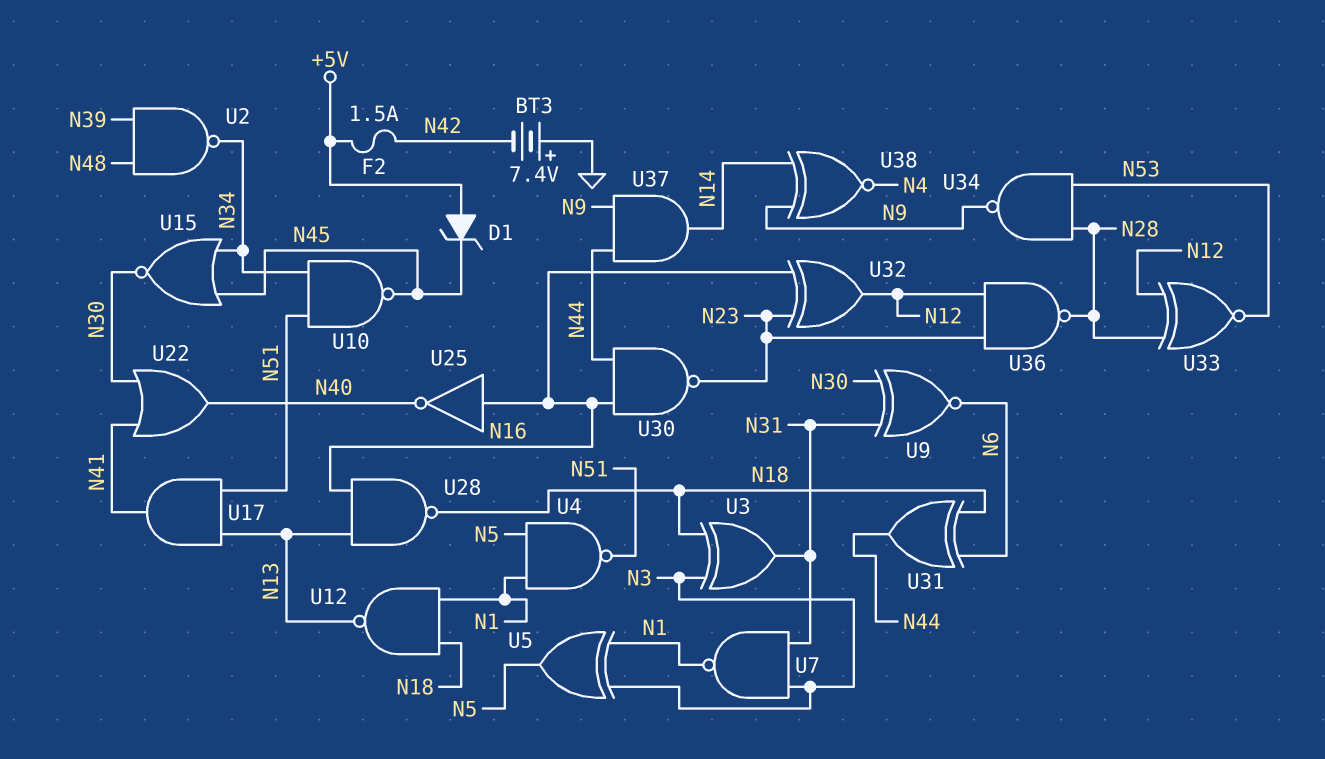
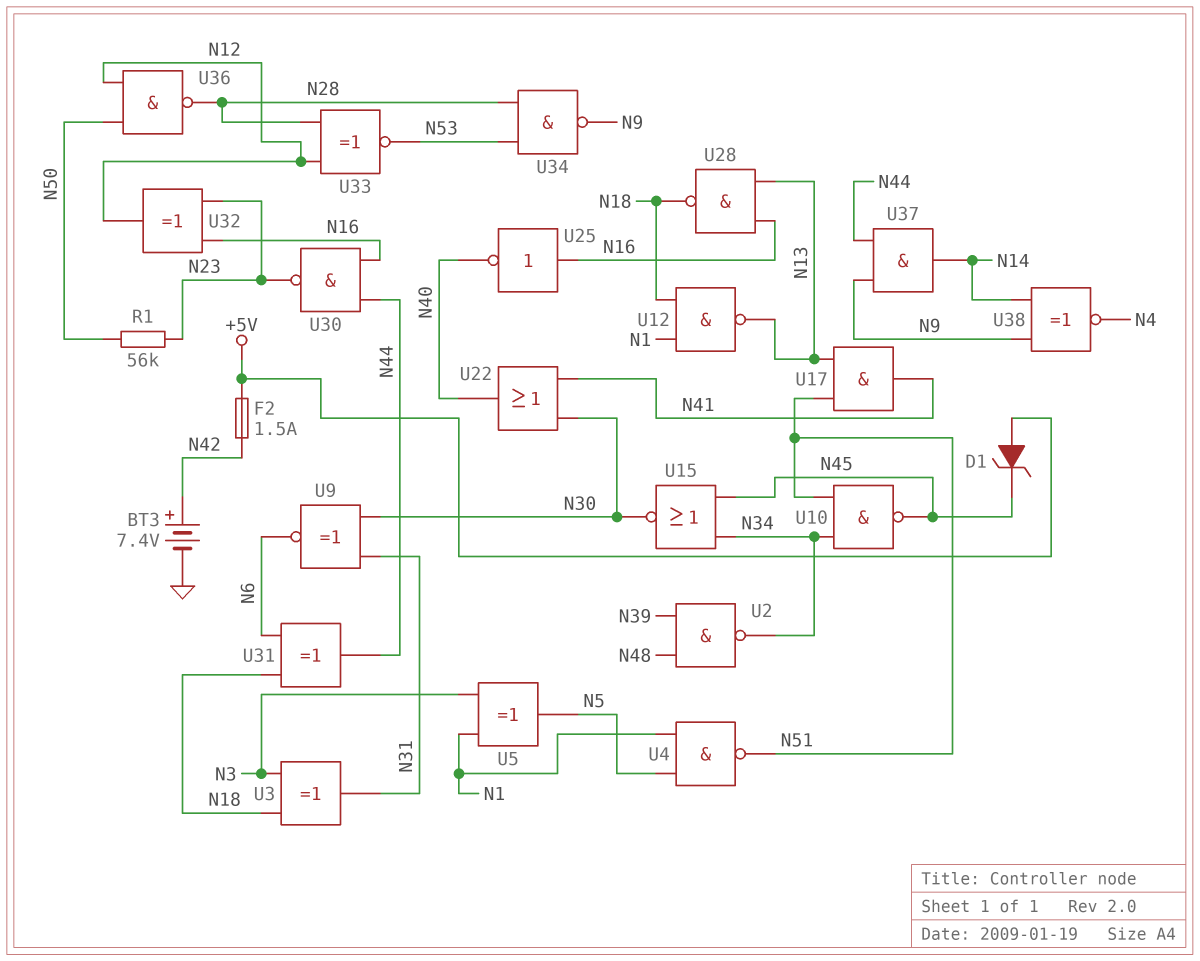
BT3: 7.4V (plus GND, minus N42) -> 7.4V (plus N42, minus GND)
R1: none -> 56k (N23, N50)
U7: NAND (in N3, in N31, out N1) -> none
U36: NAND (in N12, in N23, out N28) -> NAND (in N12, in N50, out N28)

